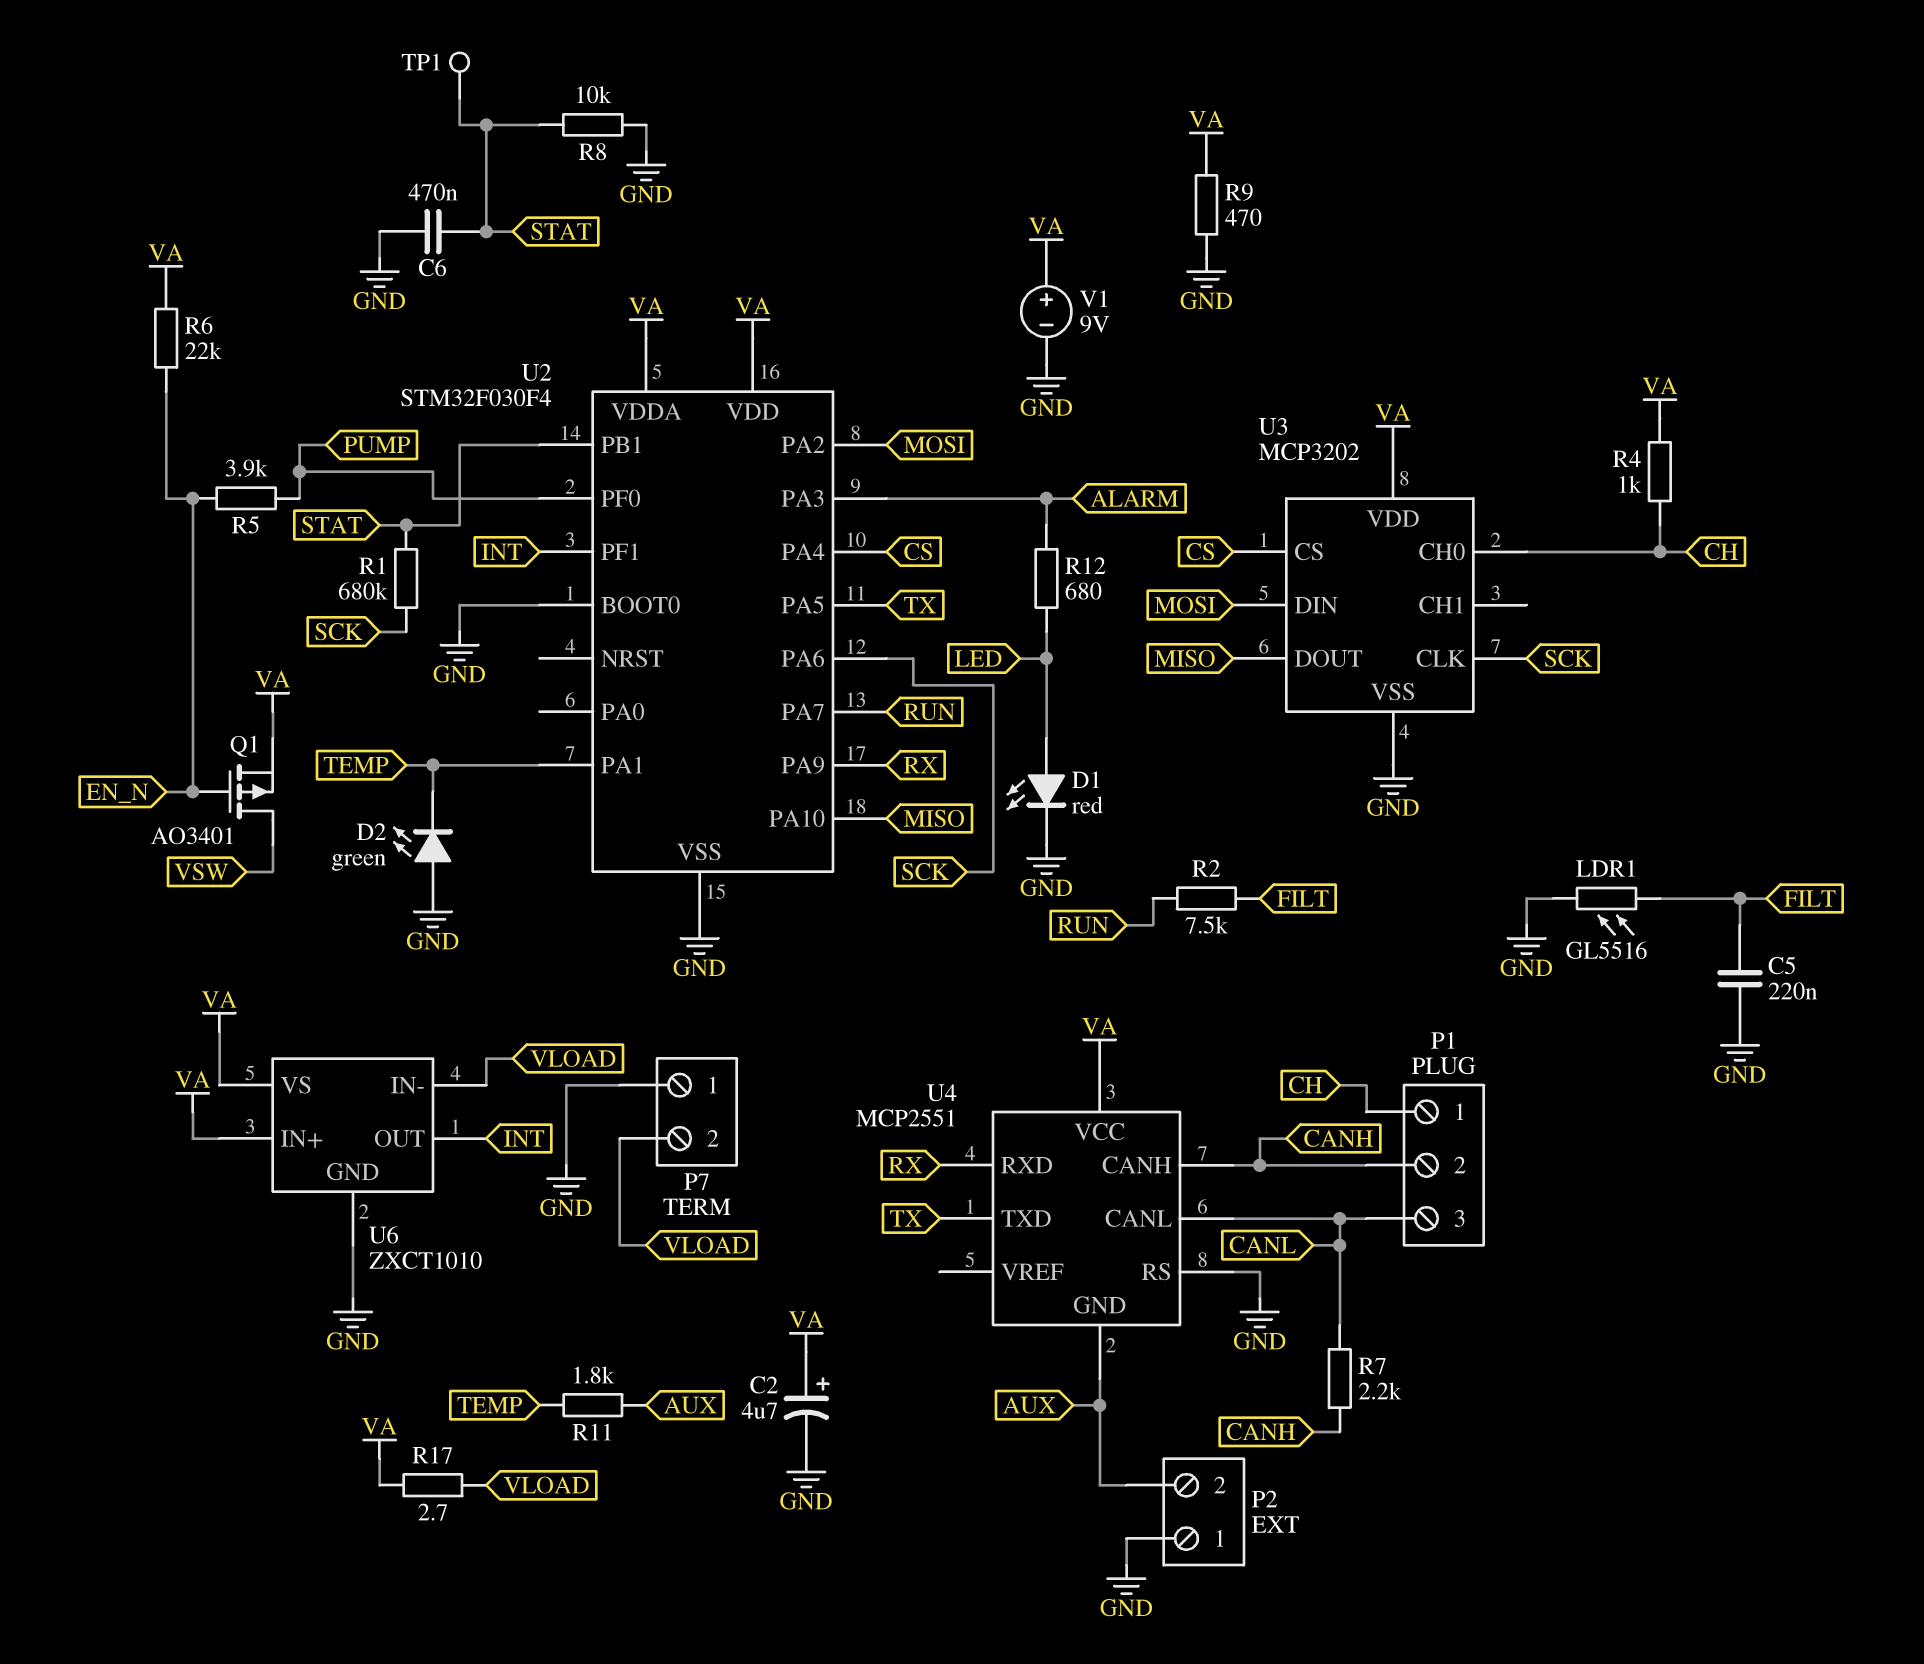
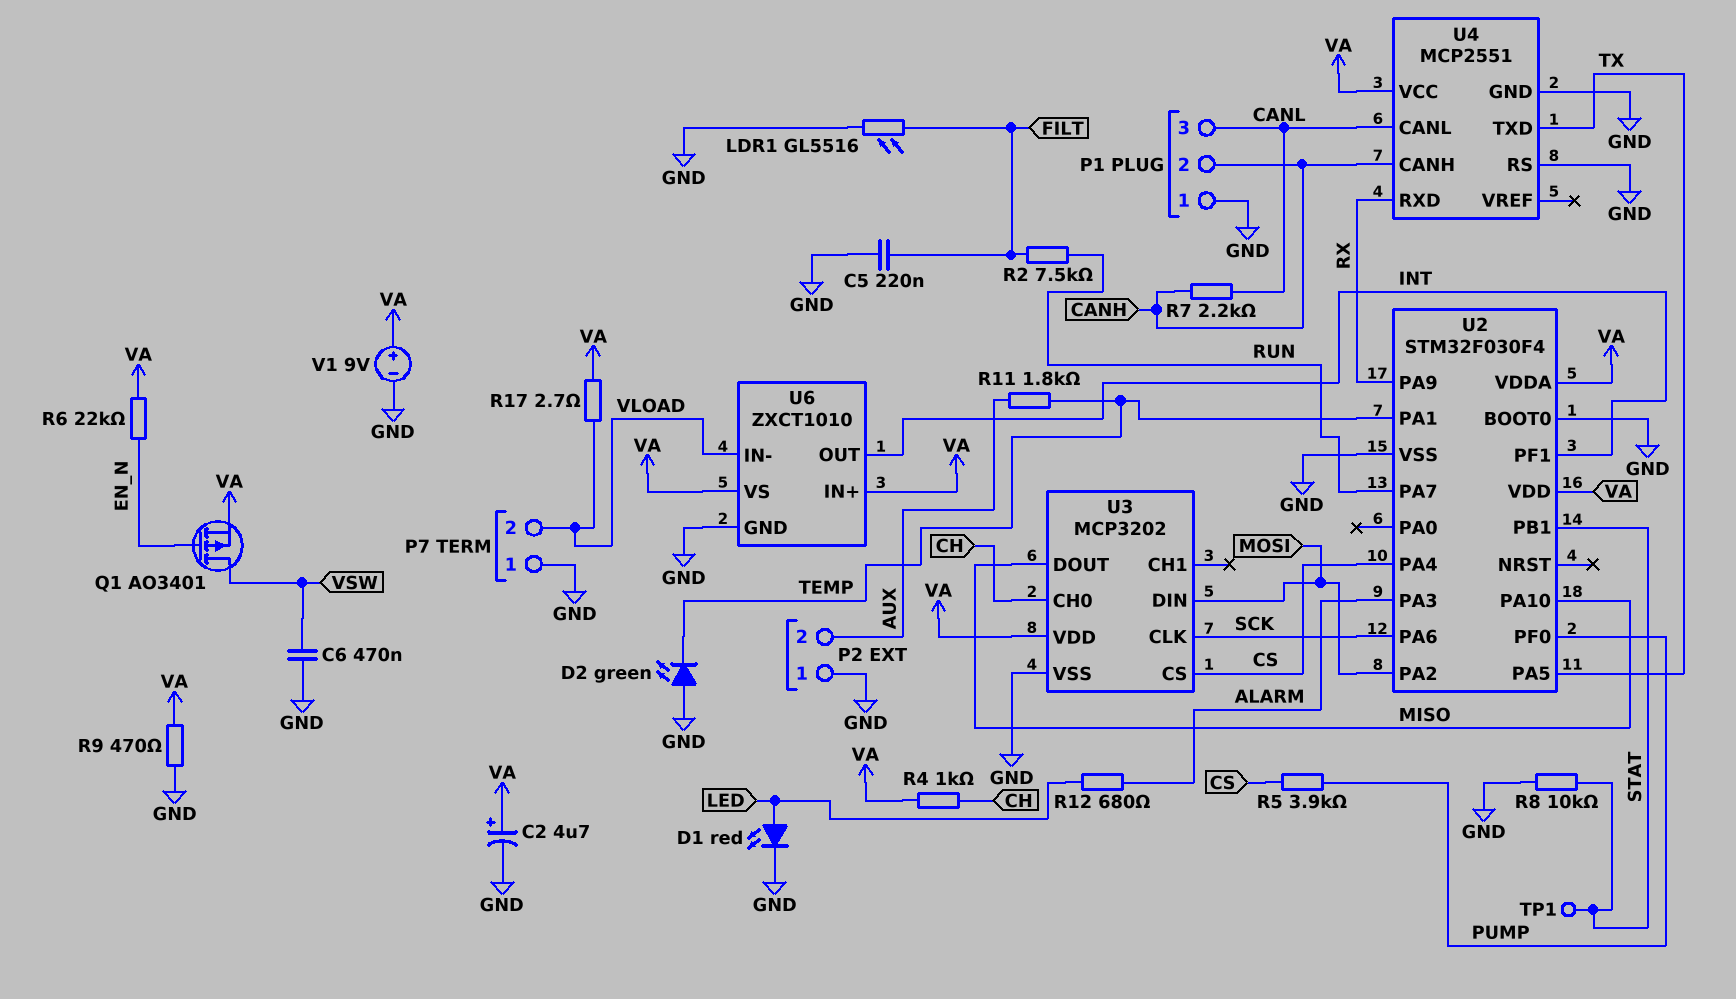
C6: 470nF (GND, STAT) -> 470nF (GND, VSW)
P1 pin 1: CH -> GND
R1: 680k (SCK, STAT) -> none
R5: 3.9k (EN_N, PUMP) -> 3.9k (CS, PUMP)
U4 pin GND: AUX -> GND

